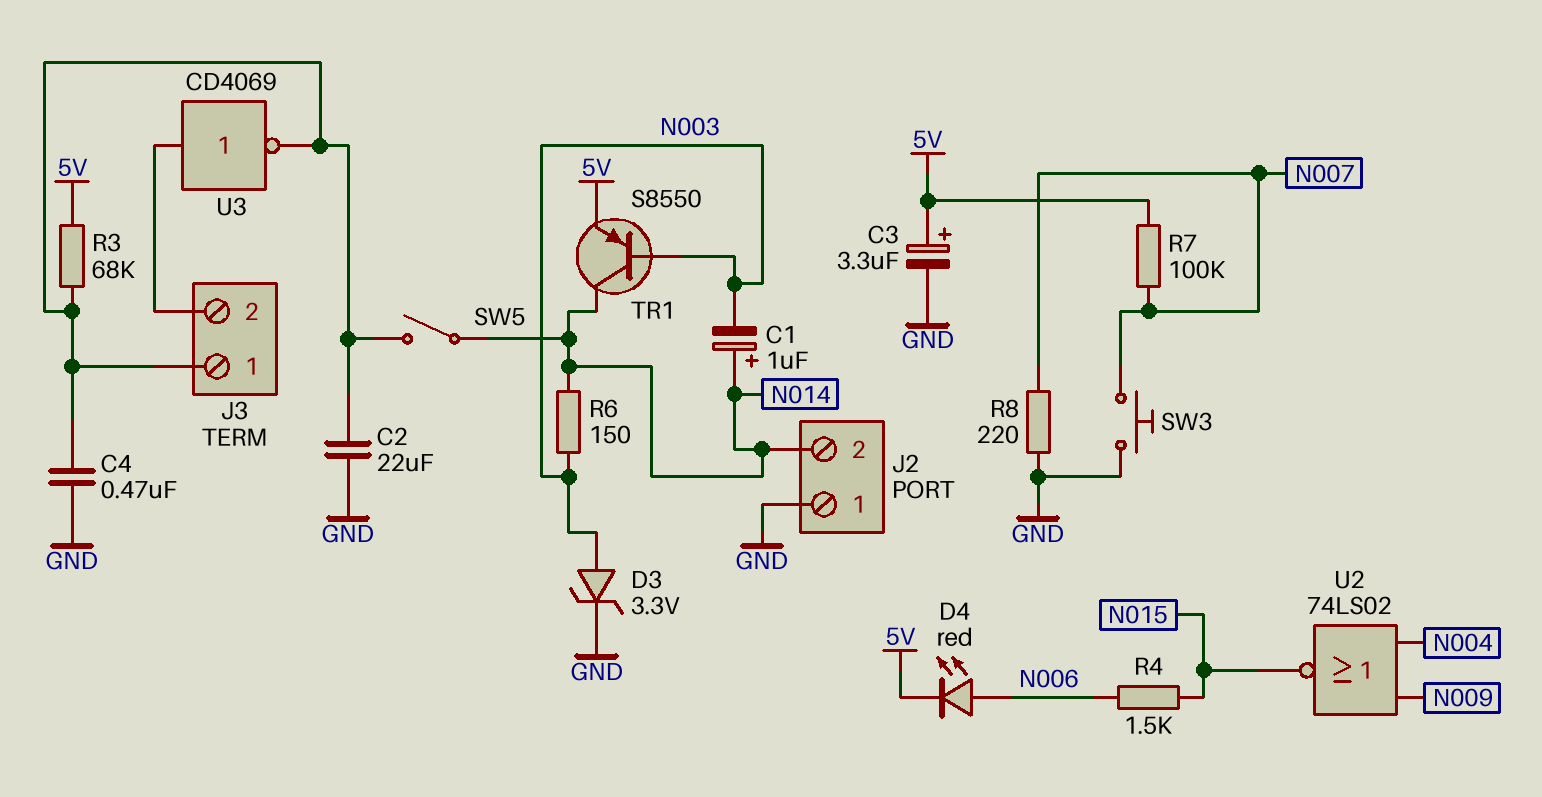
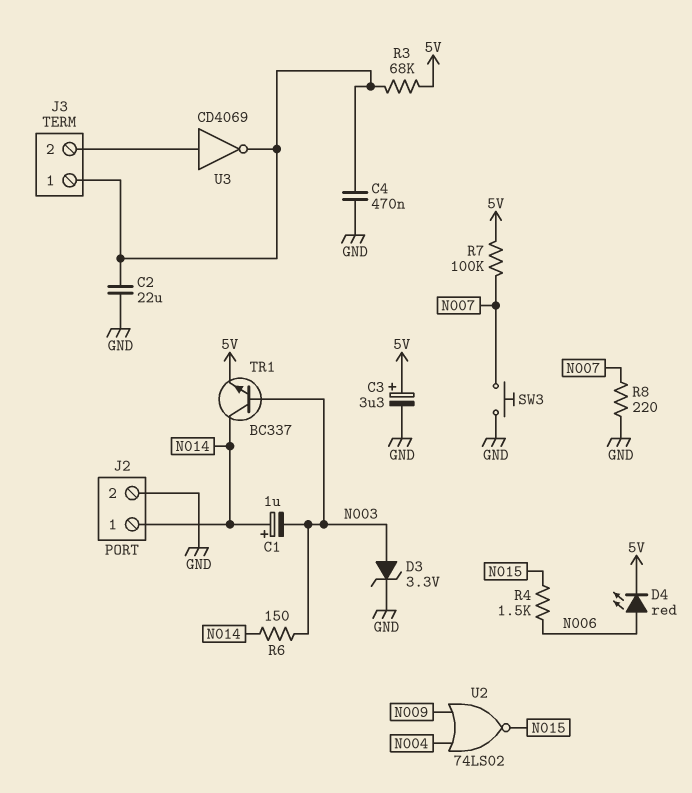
J2 pin 1: GND -> N014
J2 pin 2: N014 -> GND
SW5: switch (J3/1, N014) -> none
TR1: PNP S8550 (B N003, C N014, E 5V) -> NPN BC337 (B N003, C N014, E 5V)

